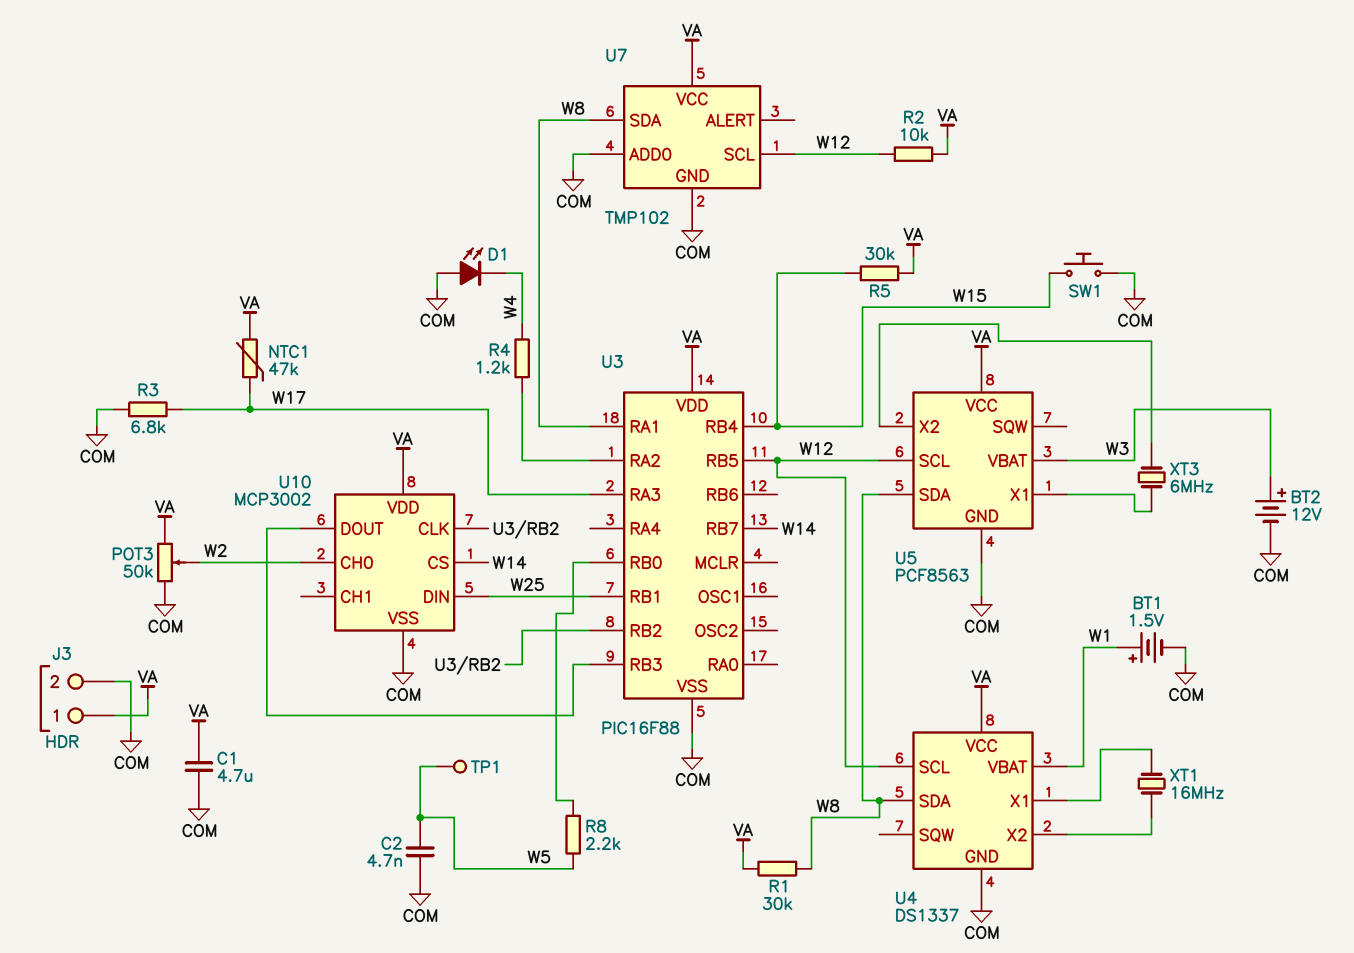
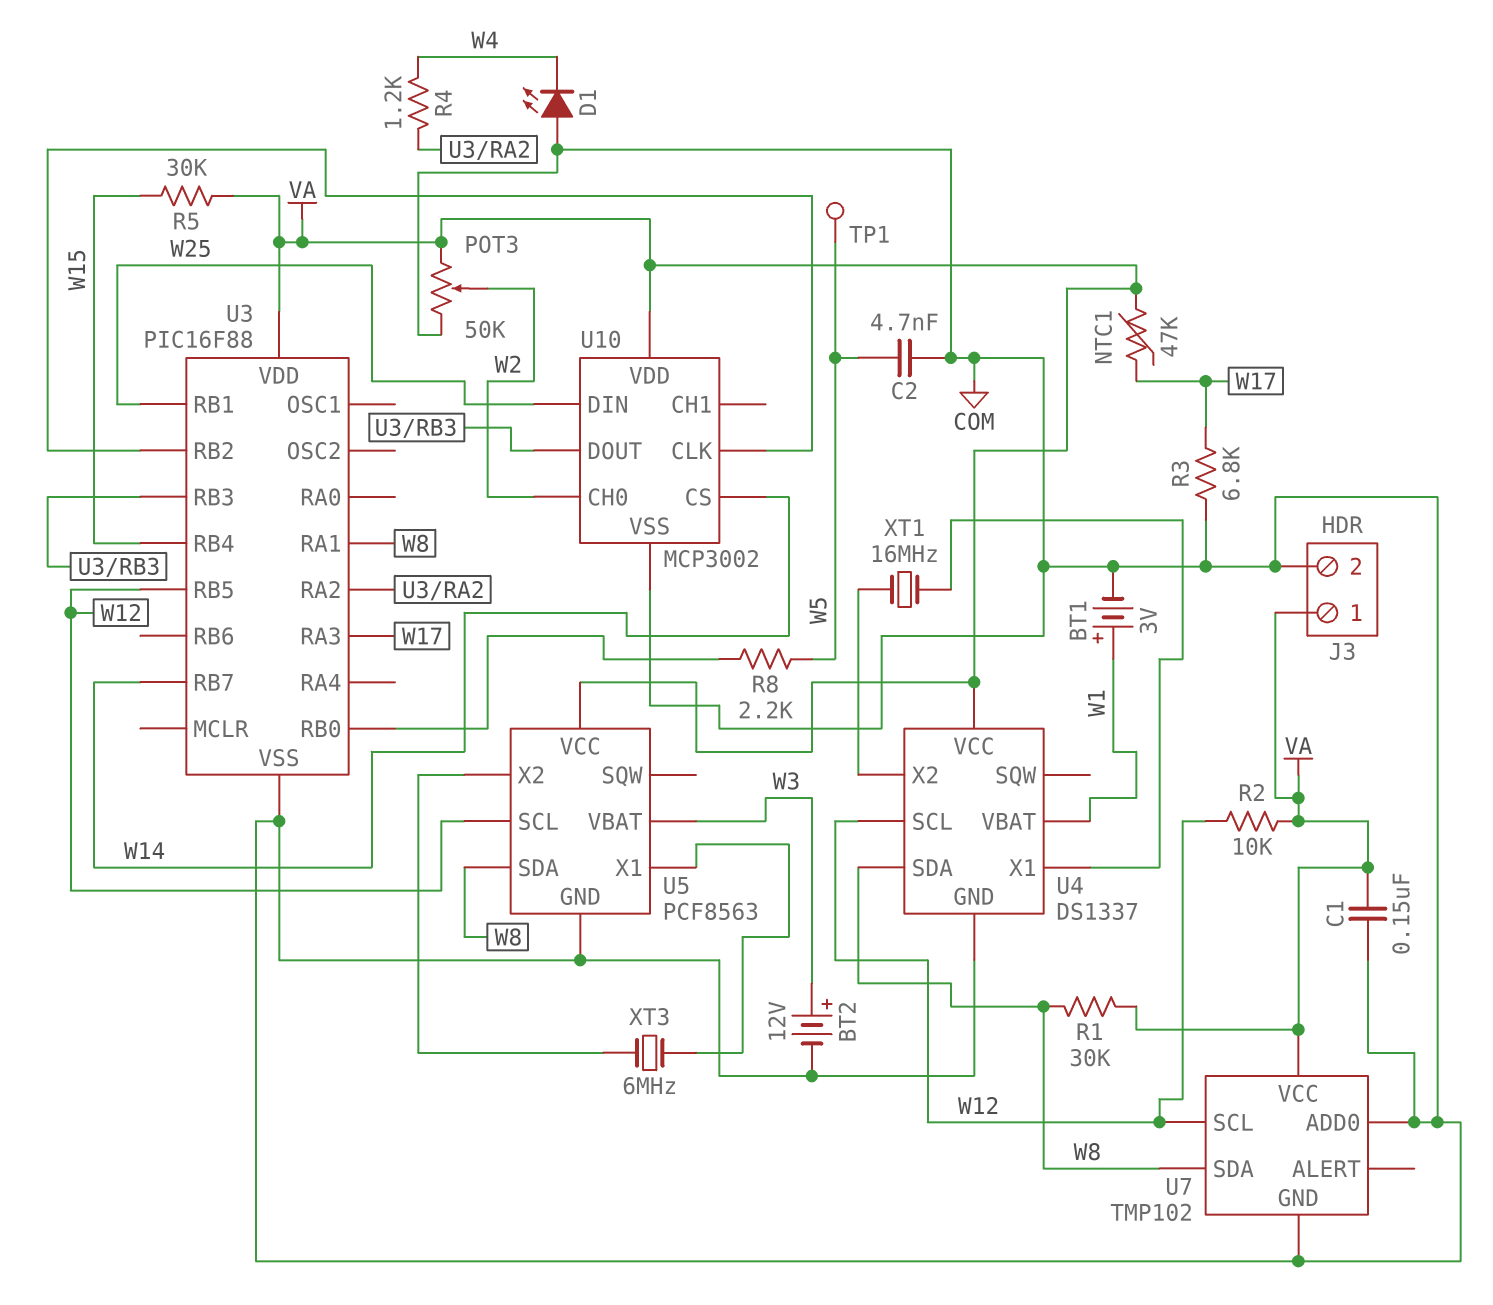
BT1: 1.5V (plus W1, minus COM) -> 3V (plus W1, minus COM)
C1: 4.7uF (COM, VA) -> 150nF (COM, VA)
SW1: button (COM, W15) -> none

